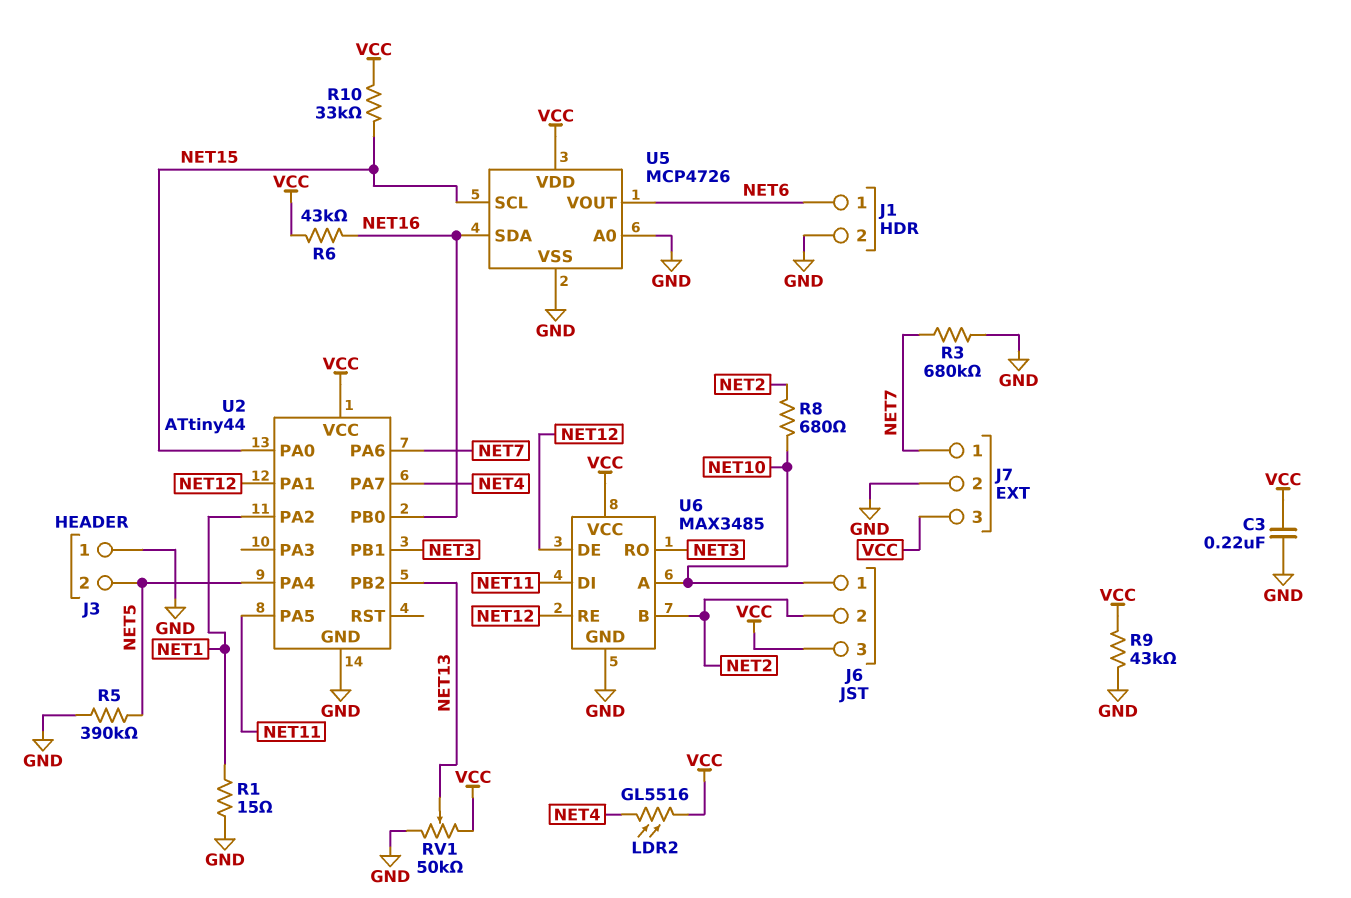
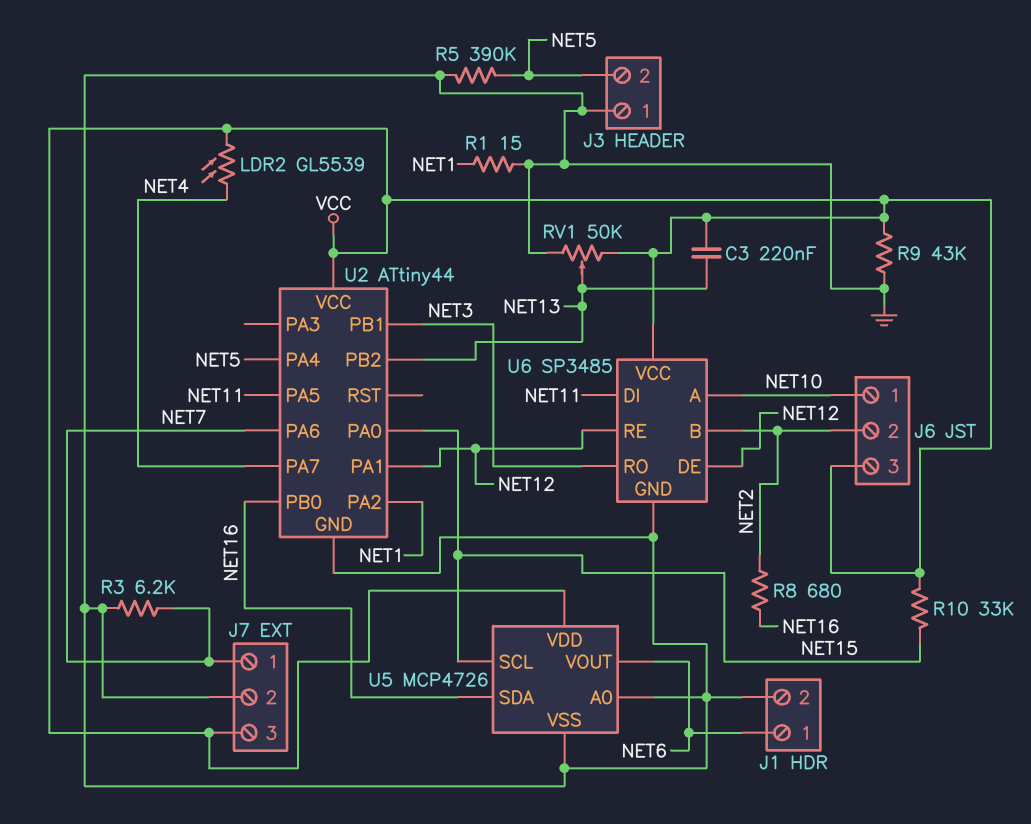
C3: 220nF (GND, VCC) -> 220nF (NET13, VCC)
LDR2: GL5516 (NET4, VCC) -> GL5539 (NET4, VCC)
R3: 680k (GND, NET7) -> 6.2k (GND, NET7)
R6: 43k (NET16, VCC) -> none
R8: 680 (NET2, NET10) -> 680 (NET2, NET16)
U6: MAX3485 -> SP3485

